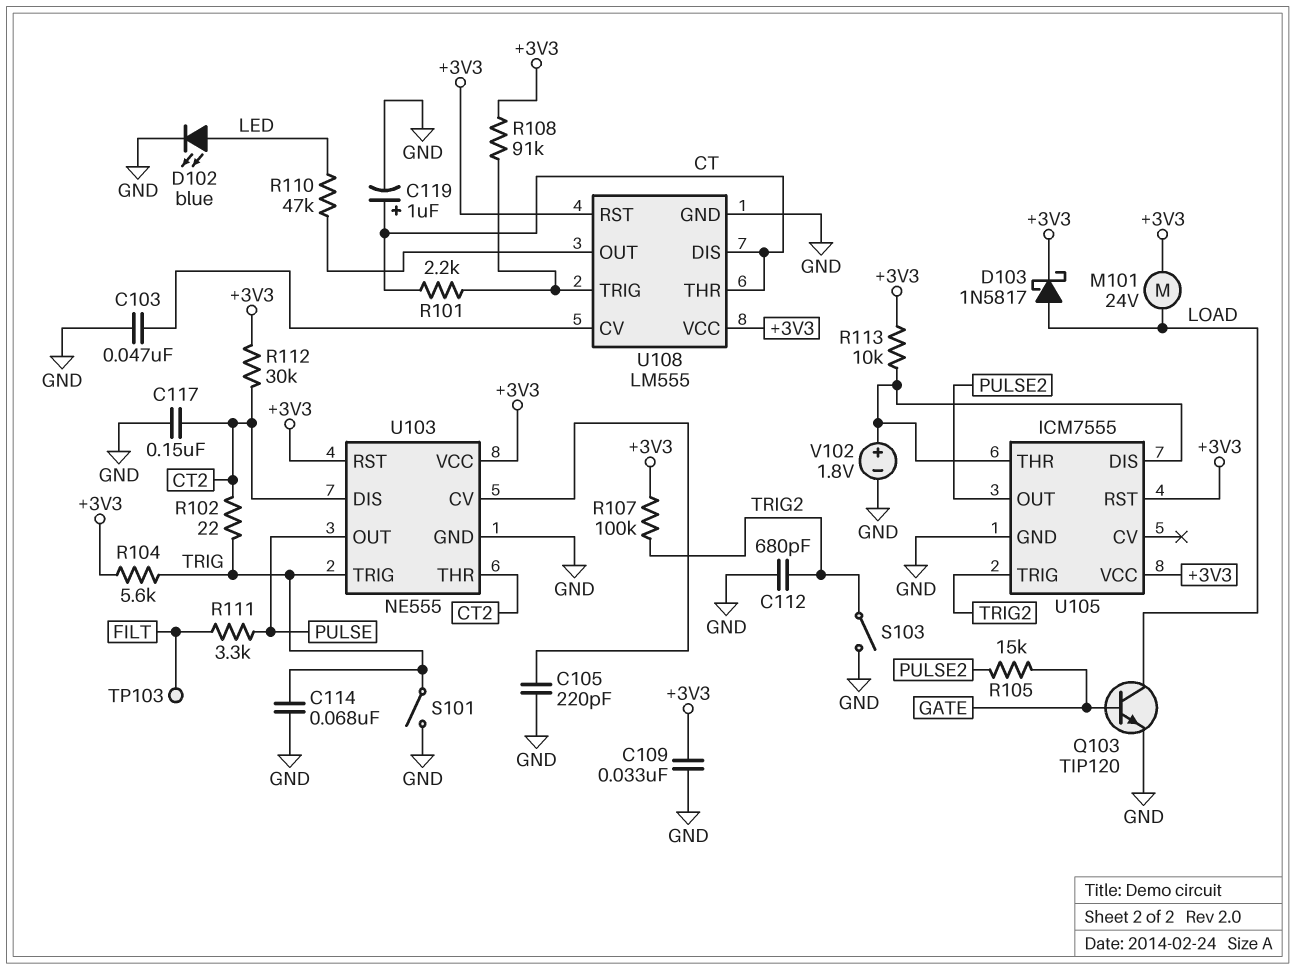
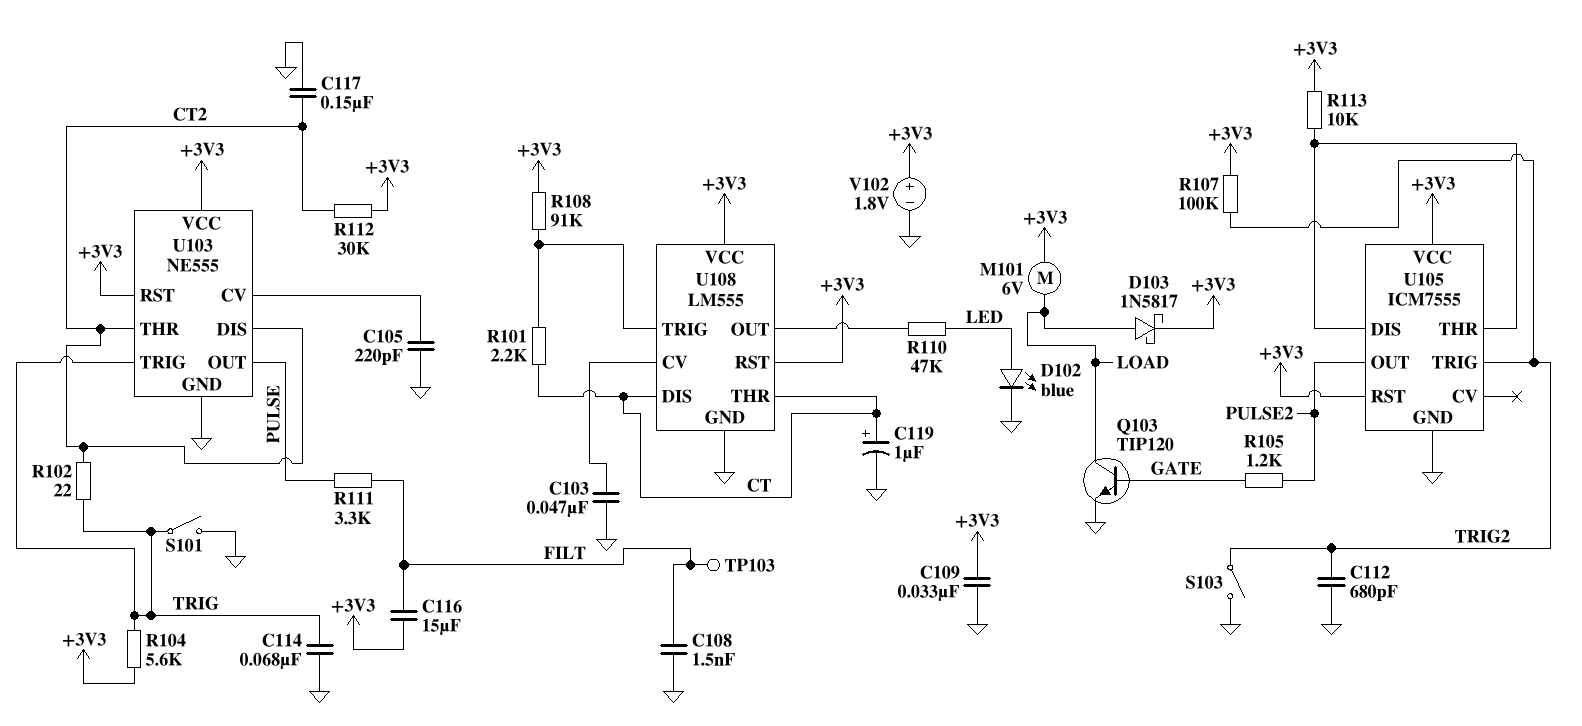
C108: none -> 1.5nF (FILT, GND)
C116: none -> 15uF (+3V3, FILT)
M101: motor 24V (+3V3, LOAD) -> motor 6V (+3V3, LOAD)
R105: 15k (GATE, PULSE2) -> 1.2k (GATE, PULSE2)
V102: 1.8V (plus U105/DIS, minus GND) -> 1.8V (plus +3V3, minus GND)

